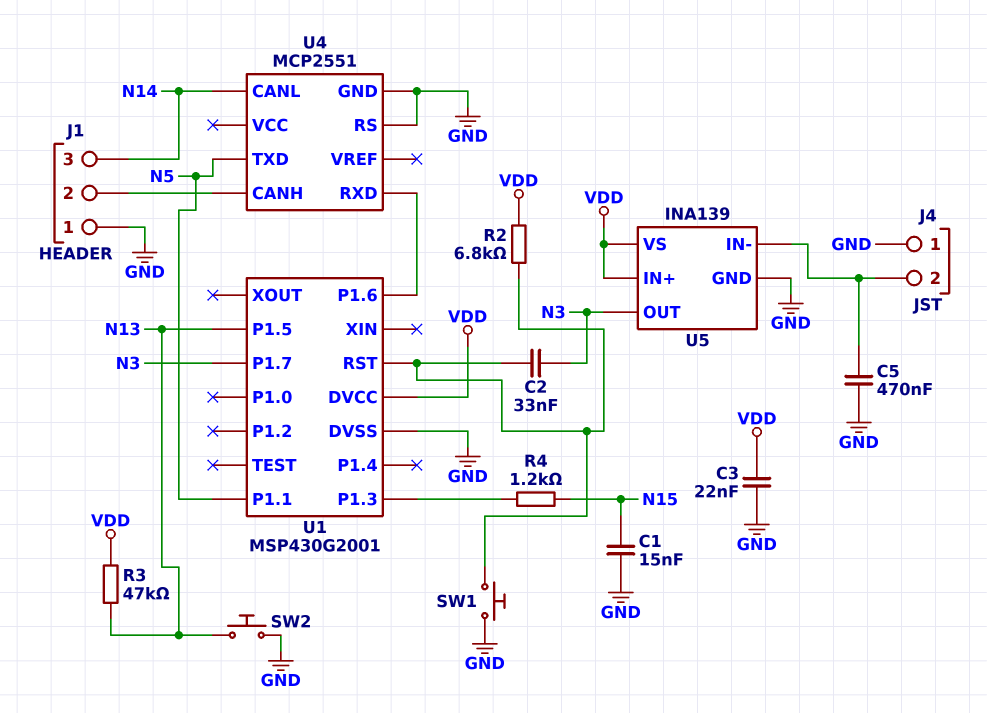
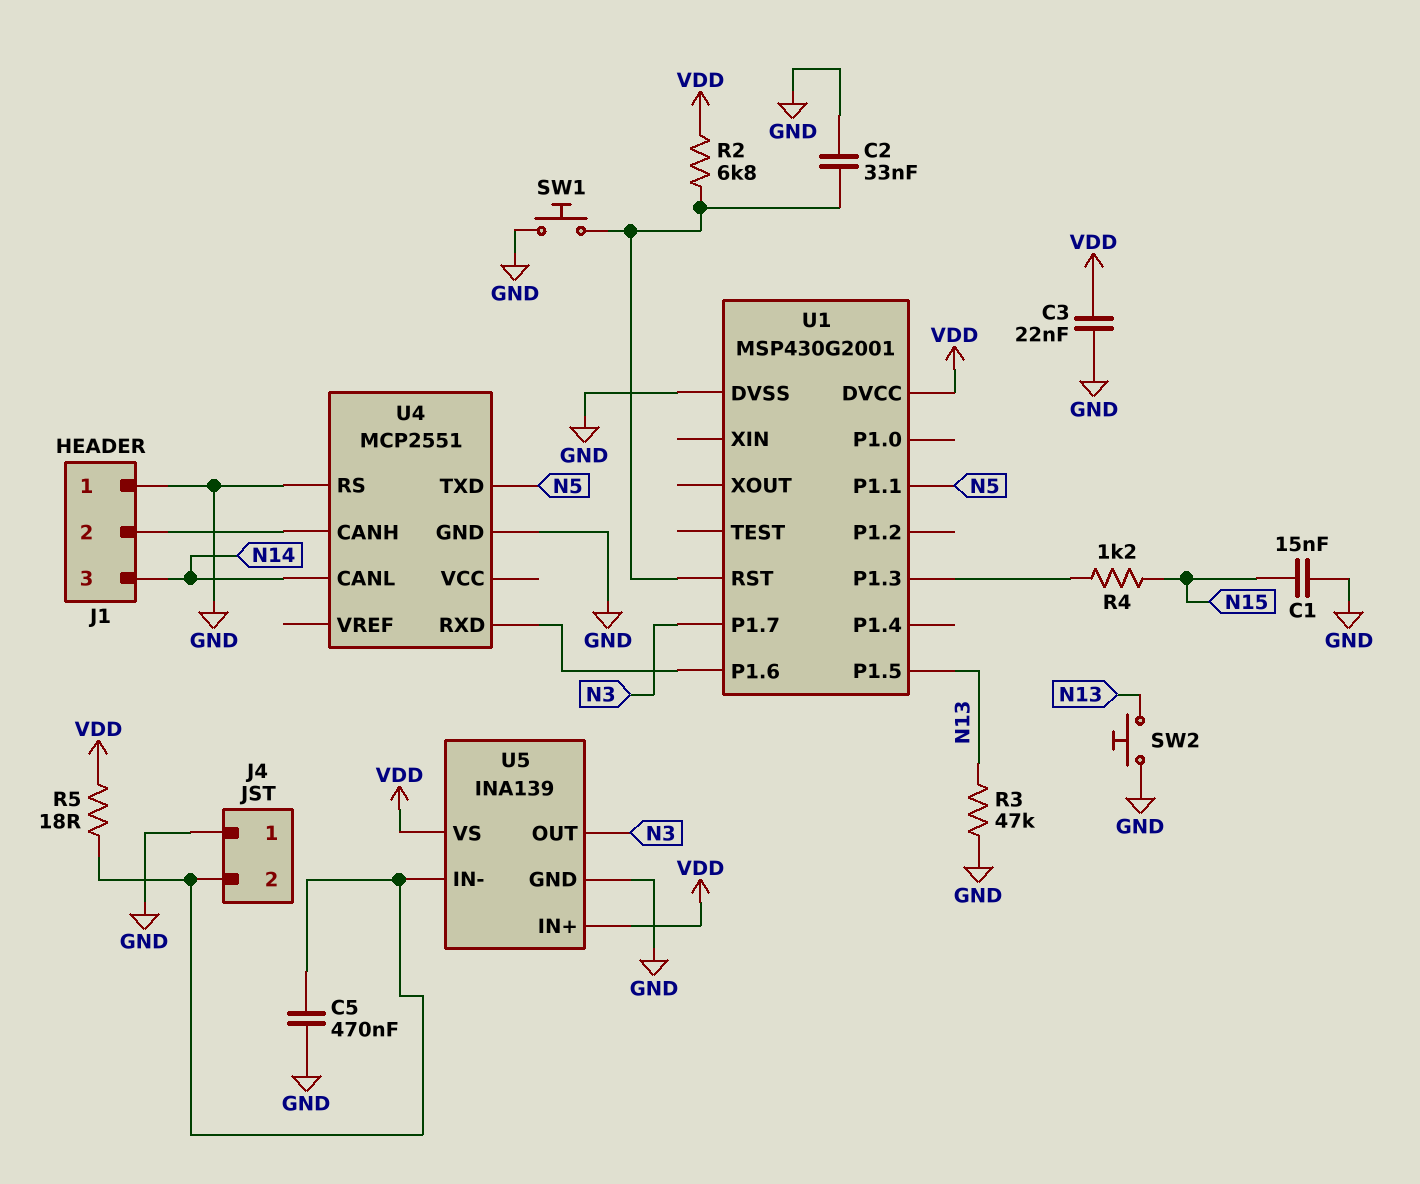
C2: 33nF (N3, U1/RST) -> 33nF (GND, U1/RST)
R3: 47k (N13, VDD) -> 47k (GND, N13)
R5: none -> 18 (J4/2, VDD)

